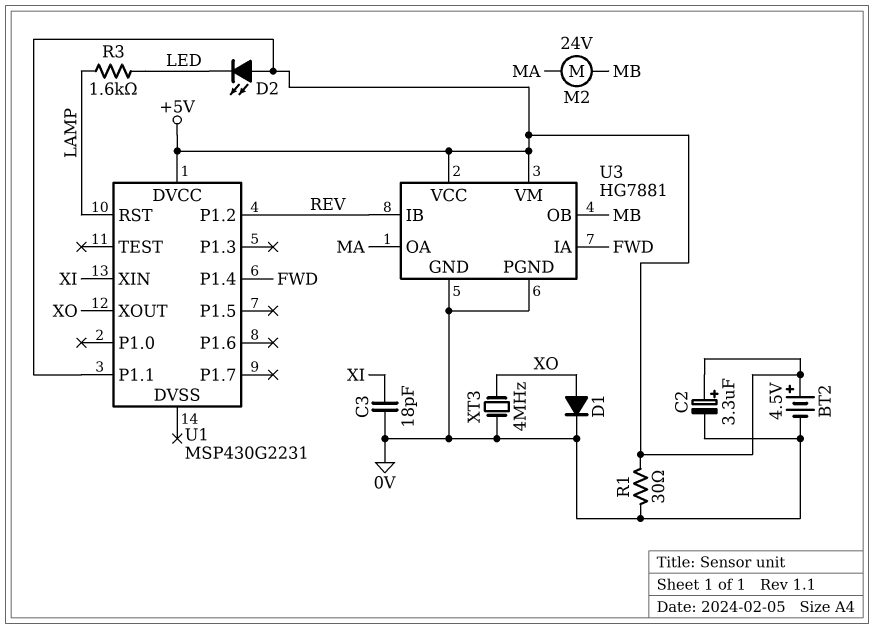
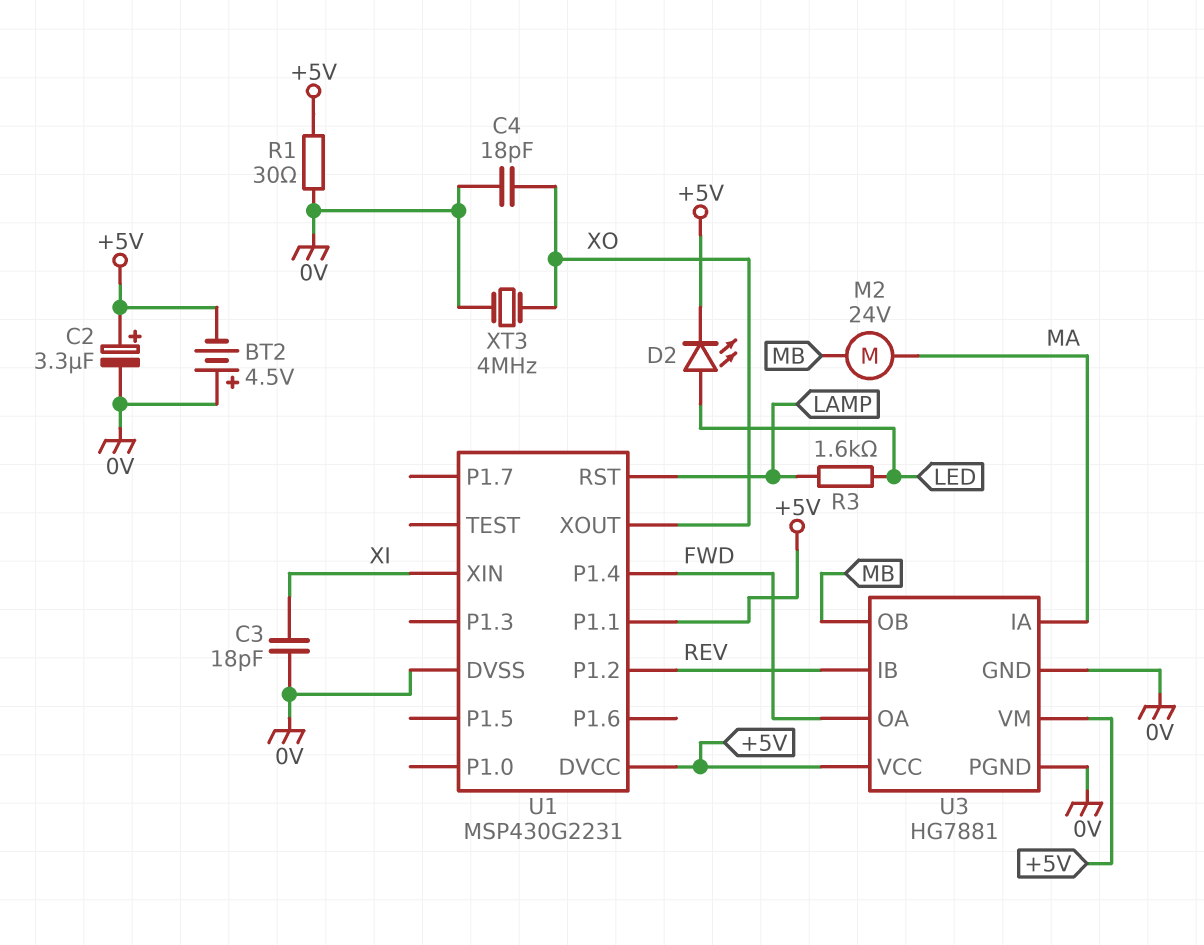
BT2: 4.5V (plus +5V, minus 0V) -> 4.5V (plus 0V, minus +5V)
C4: none -> 18pF (0V, XO)
D1: diode (A XO, K 0V) -> none
D2: LED (A +5V, K LED) -> LED (A LED, K +5V)
U1 pin DVSS: none -> 0V
U3 pin IA: FWD -> MA
U3 pin OA: MA -> FWD

